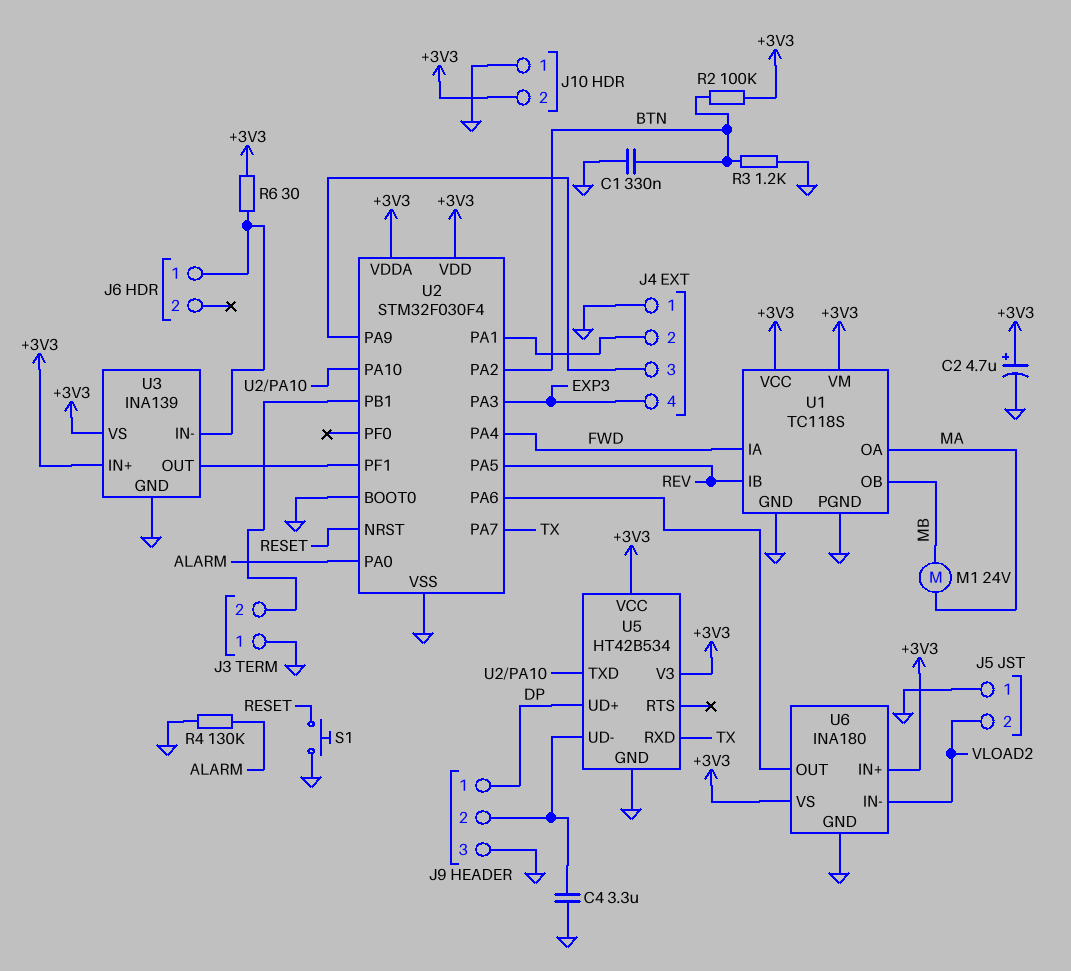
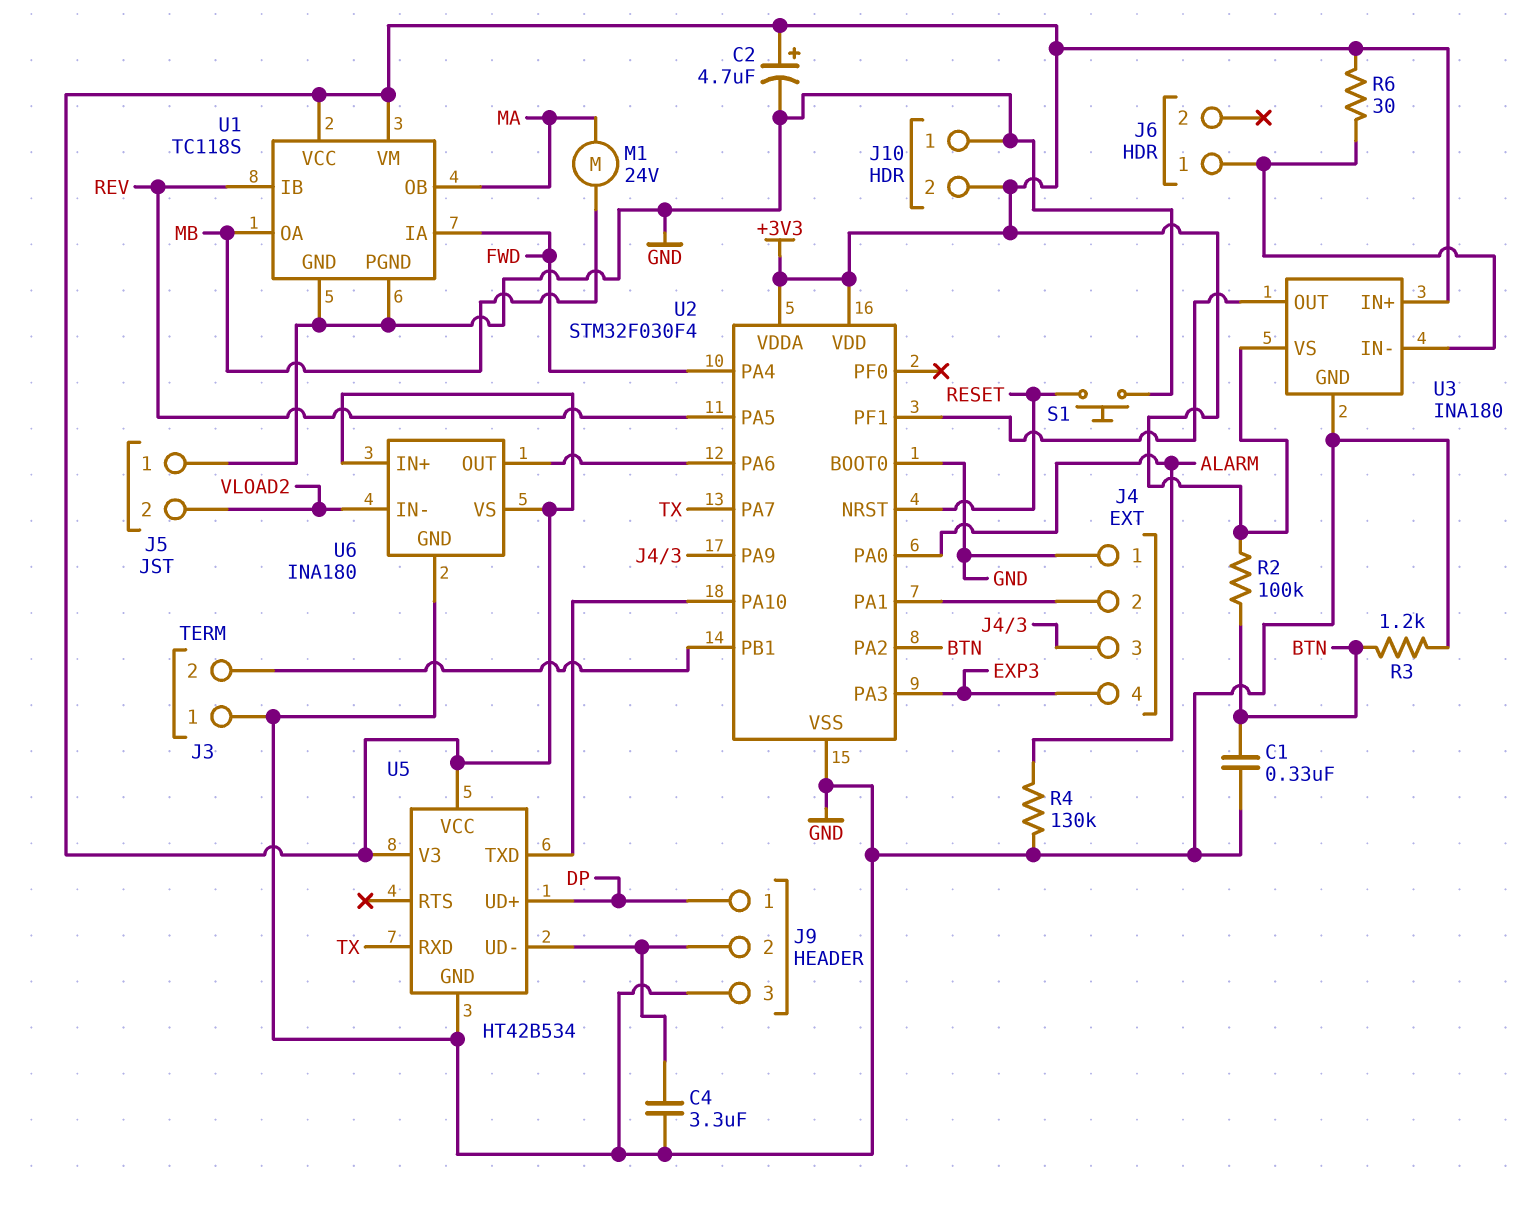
U1 pin OA: MA -> MB
U1 pin OB: MB -> MA
U3: INA139 -> INA180

